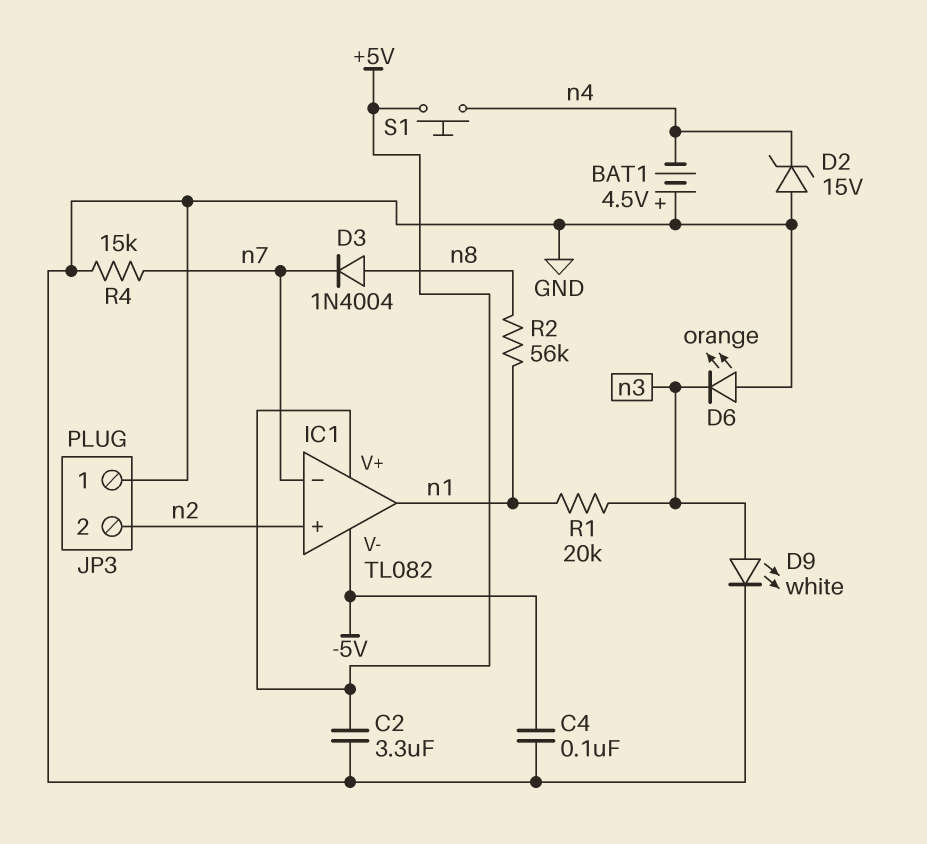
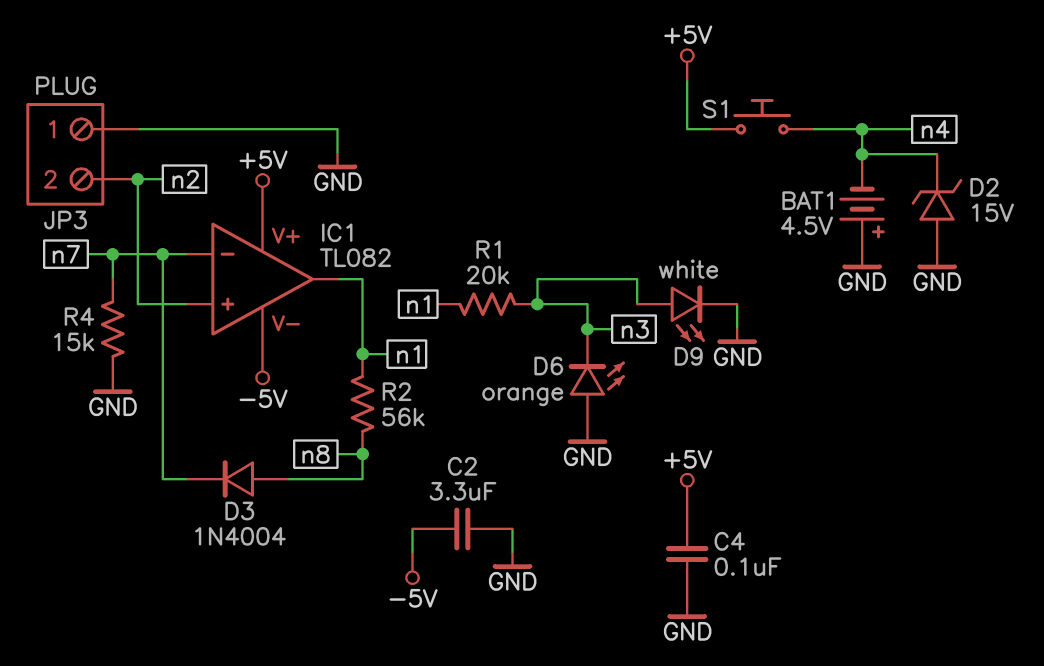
C2: 3.3uF (+5V, GND) -> 3.3uF (-5V, GND)
C4: 100nF (-5V, GND) -> 100nF (+5V, GND)

